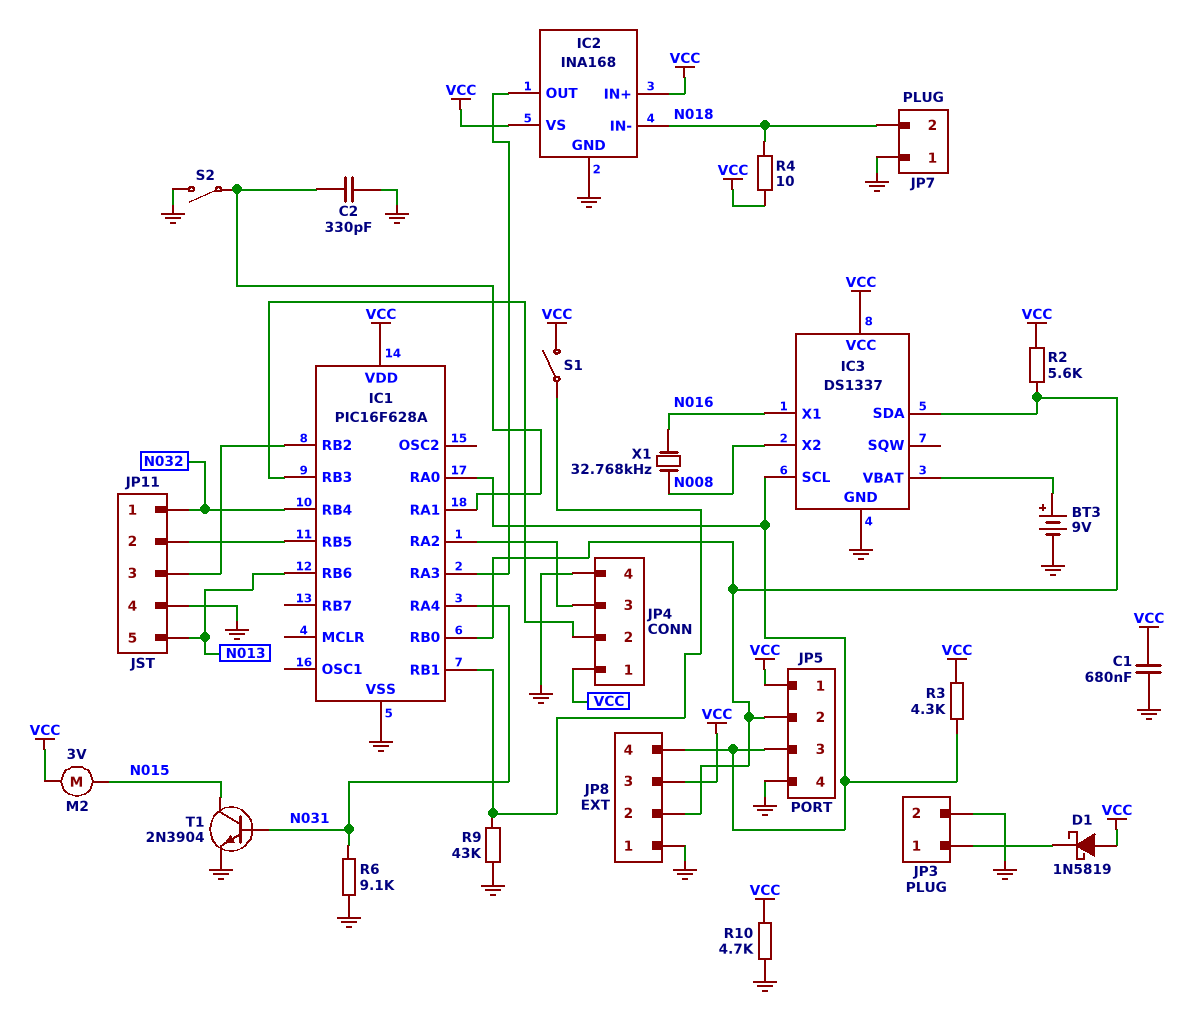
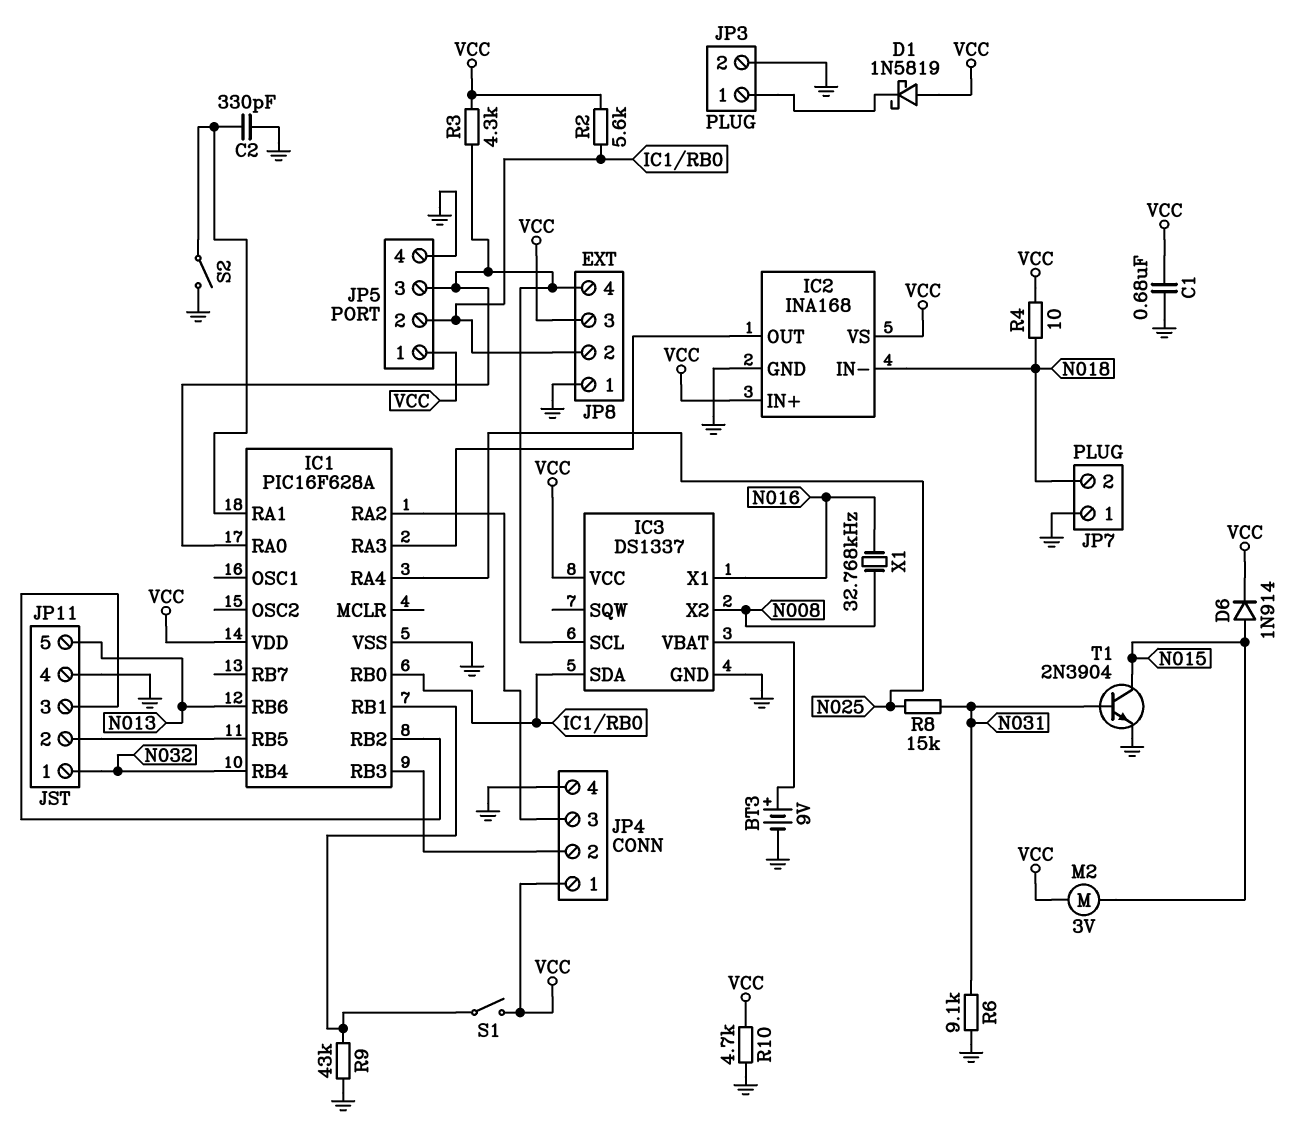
D6: none -> diode 1N914 (A N015, K VCC)
IC1 pin RA4: N031 -> N025
R8: none -> 15k (N025, N031)

